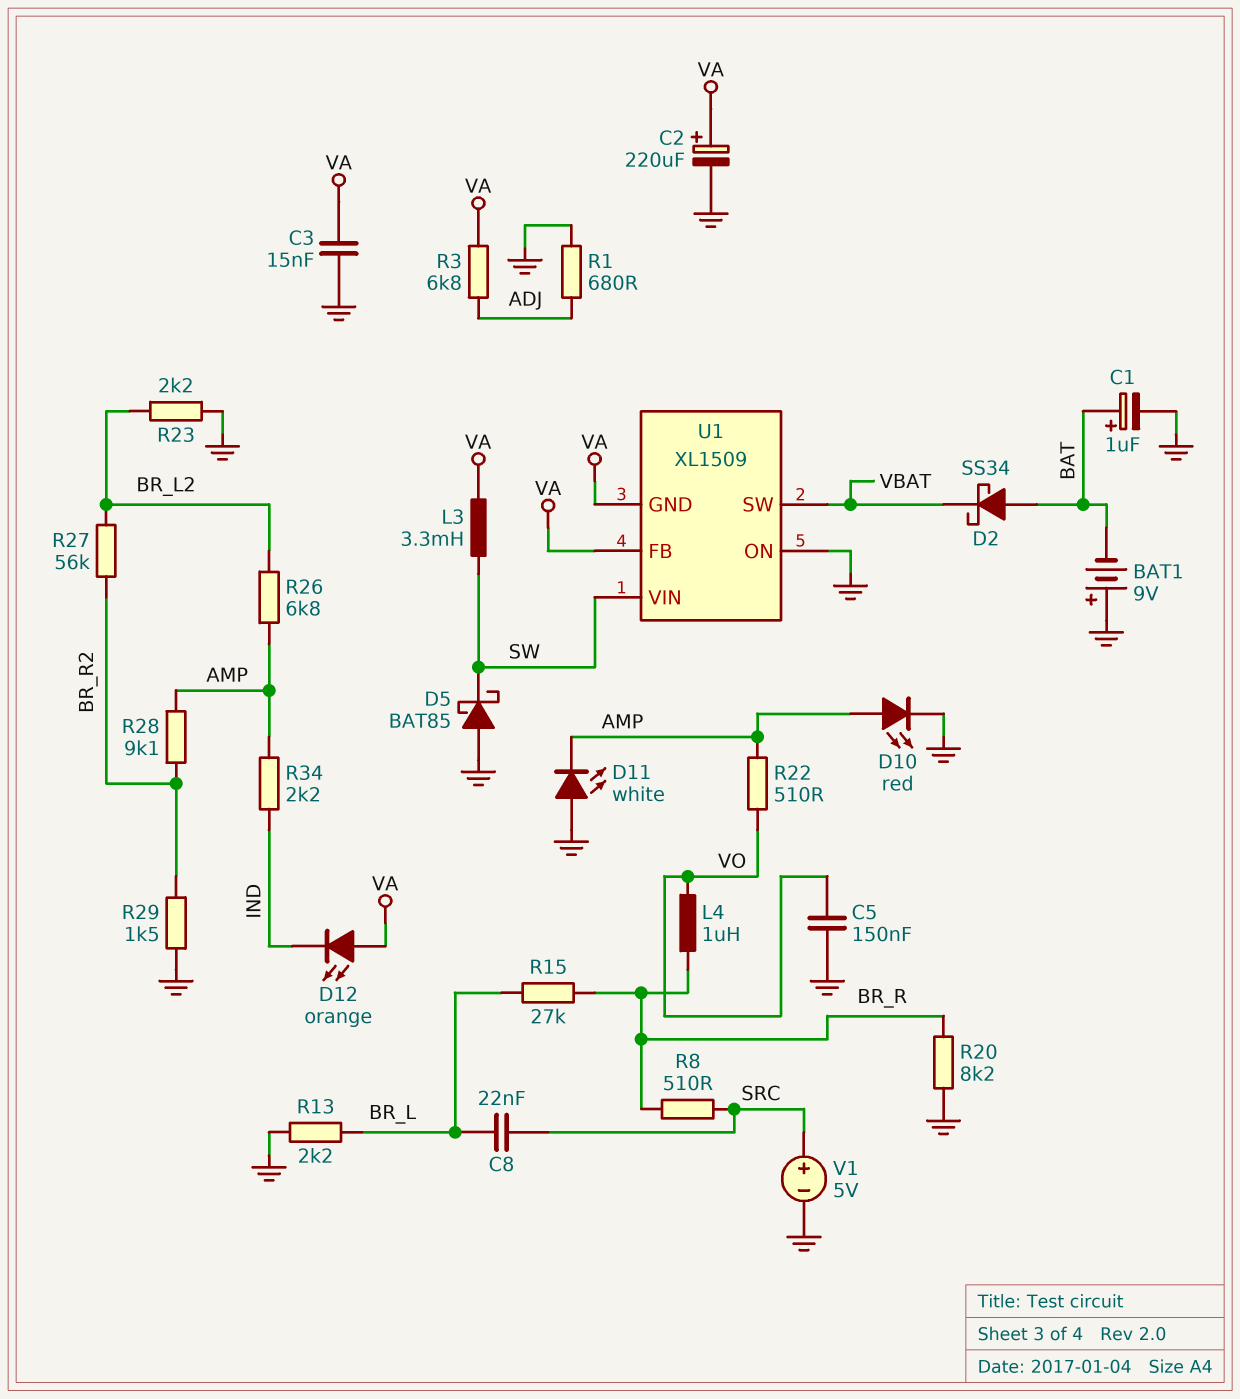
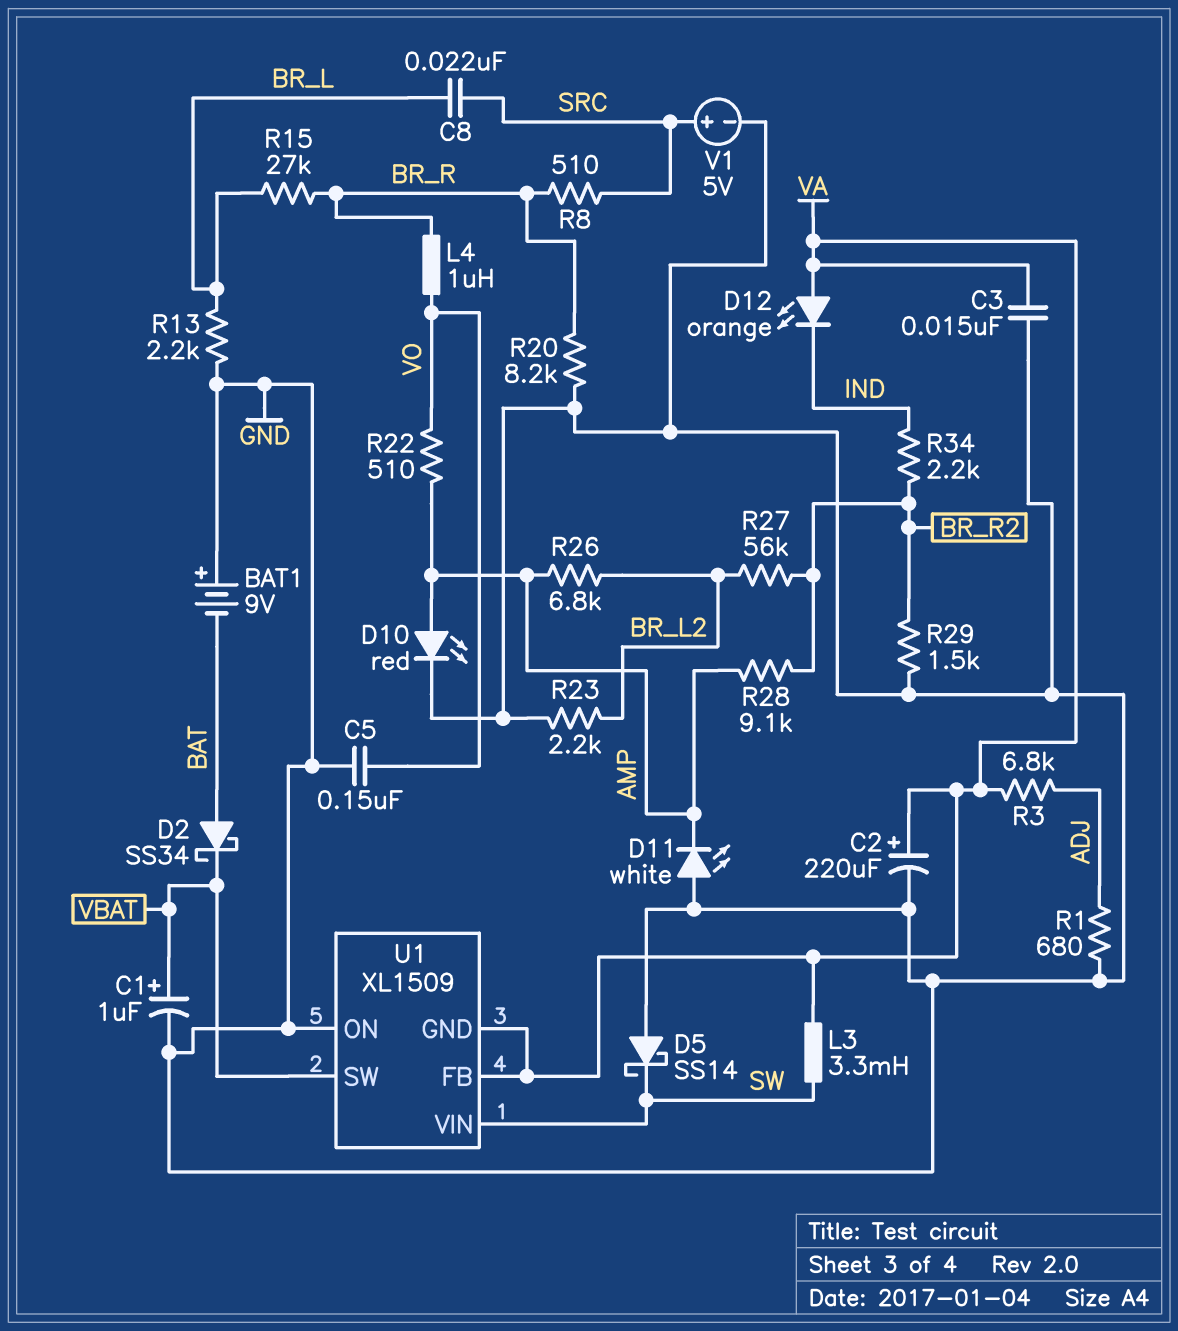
C1: 1uF (plus BAT, minus GND) -> 1uF (plus VBAT, minus GND)
D5: schottky BAT85 (A GND, K SW) -> schottky SS14 (A GND, K SW)
R34: 2.2k (AMP, IND) -> 2.2k (BR_R2, IND)

